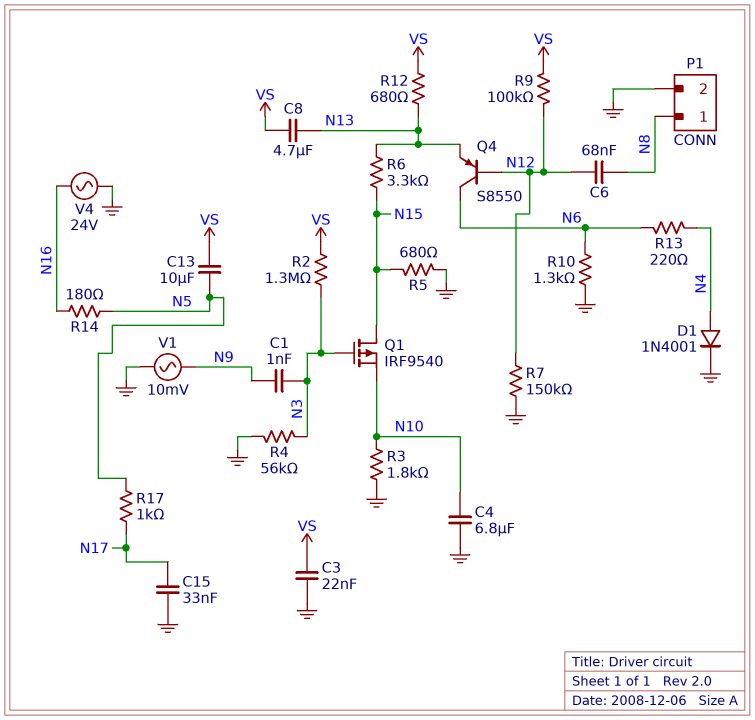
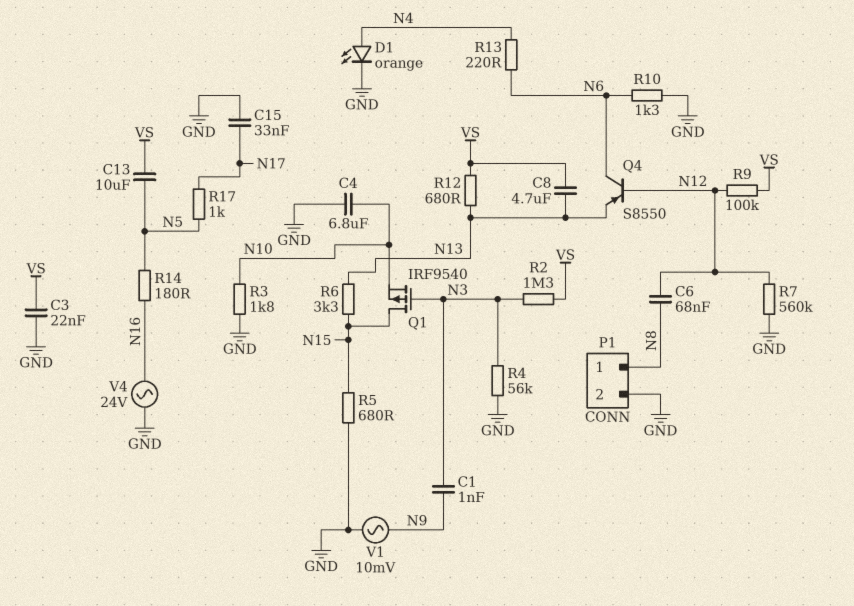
D1: diode 1N4001 (A N4, K GND) -> LED orange (A N4, K GND)
R7: 150k (GND, N12) -> 560k (GND, N12)

